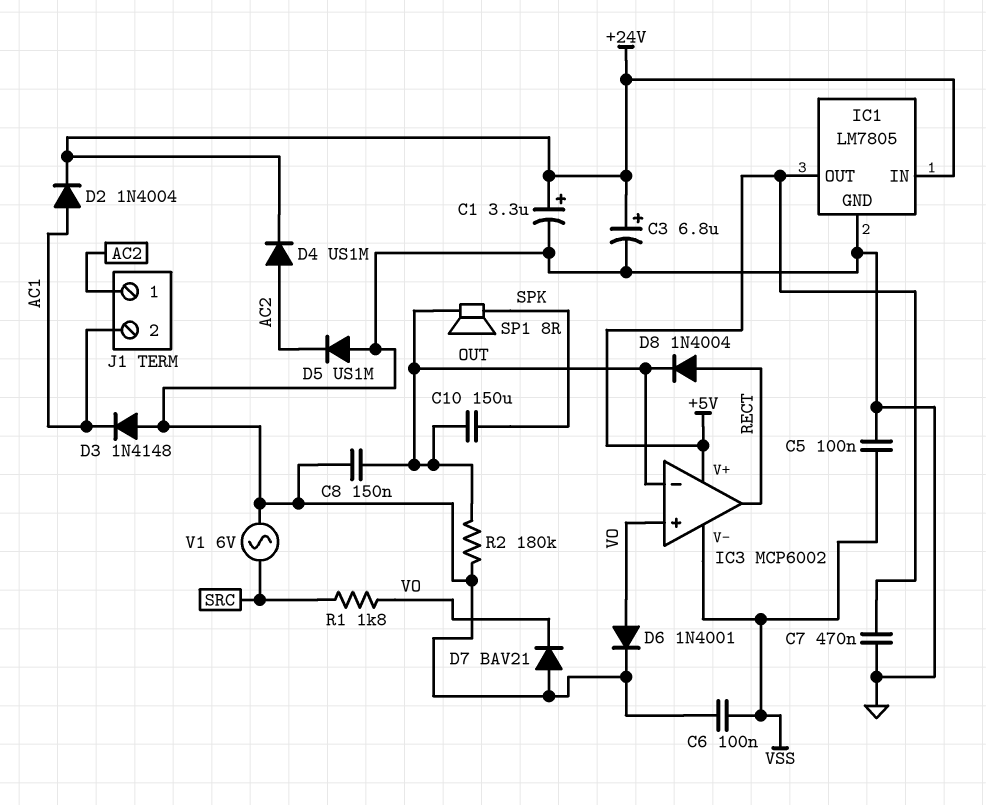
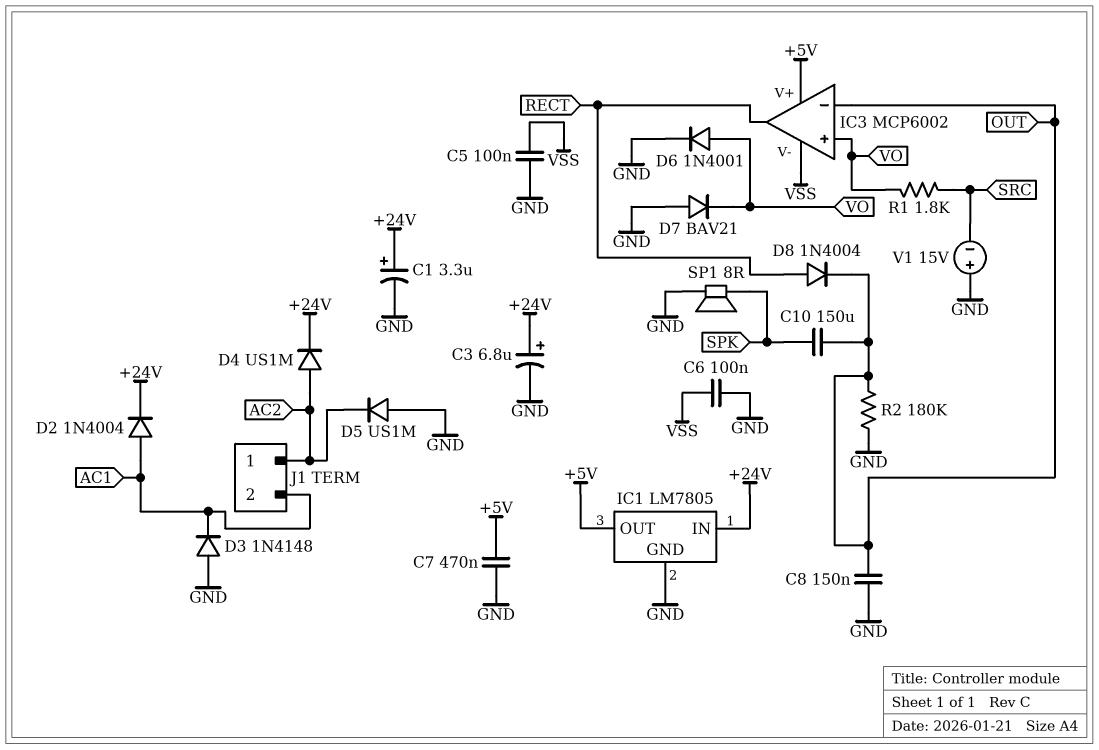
SP1: speaker 8R (OUT, SPK) -> speaker 8R (GND, SPK)
V1: AC 6V (GND, SRC) -> 15V (plus GND, minus SRC)

